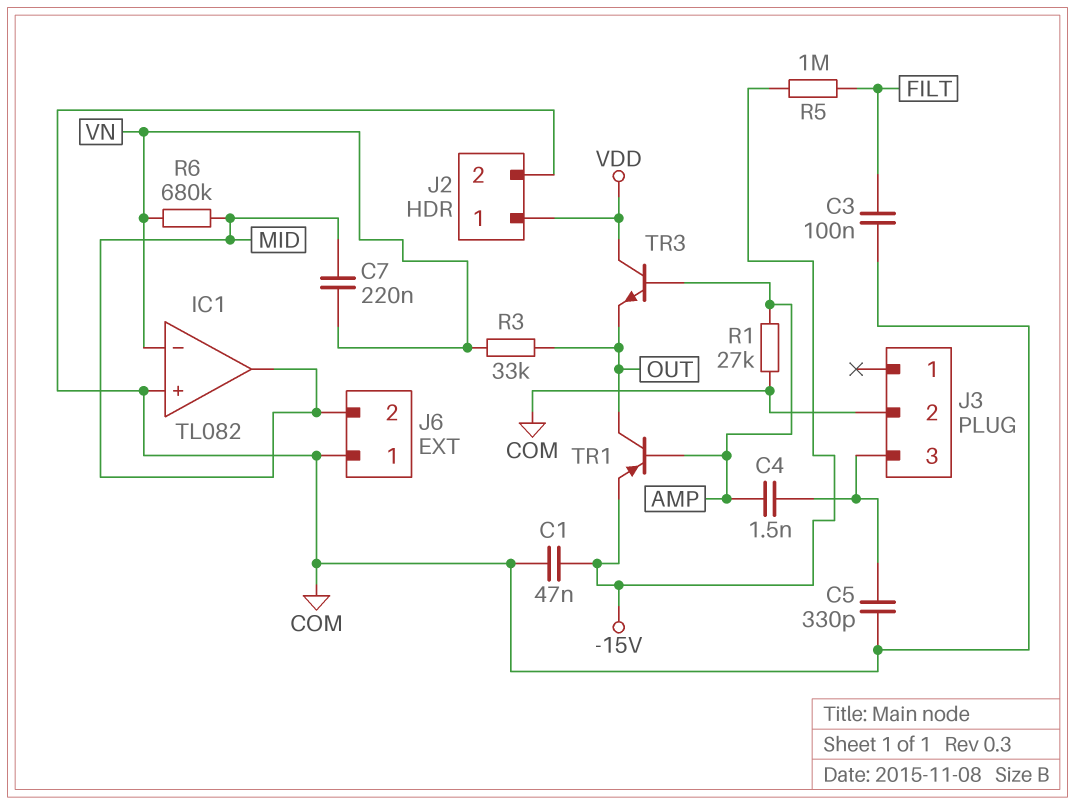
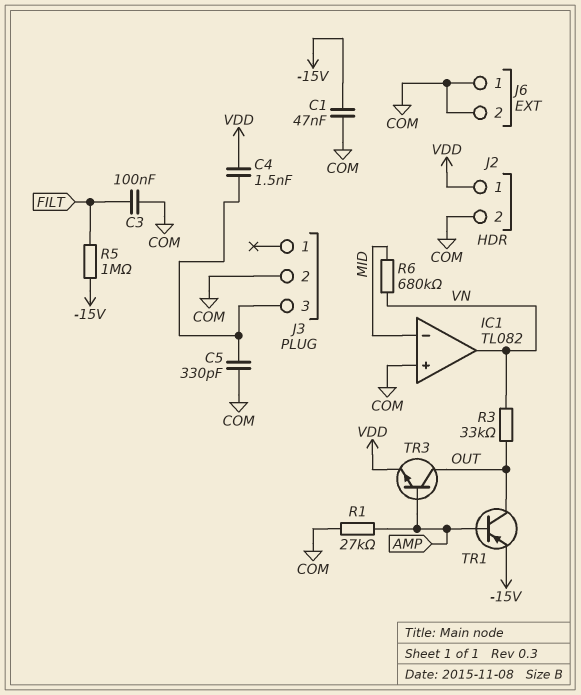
C4: 1.5nF (AMP, J3/3) -> 1.5nF (J3/3, VDD)
C7: 220nF (MID, VN) -> none
IC1 pin in-: VN -> MID
IC1 pin out: MID -> VN
J6 pin 2: MID -> COM
TR3: NPN (B AMP, C VDD, E OUT) -> NPN (B AMP, C OUT, E VDD)

